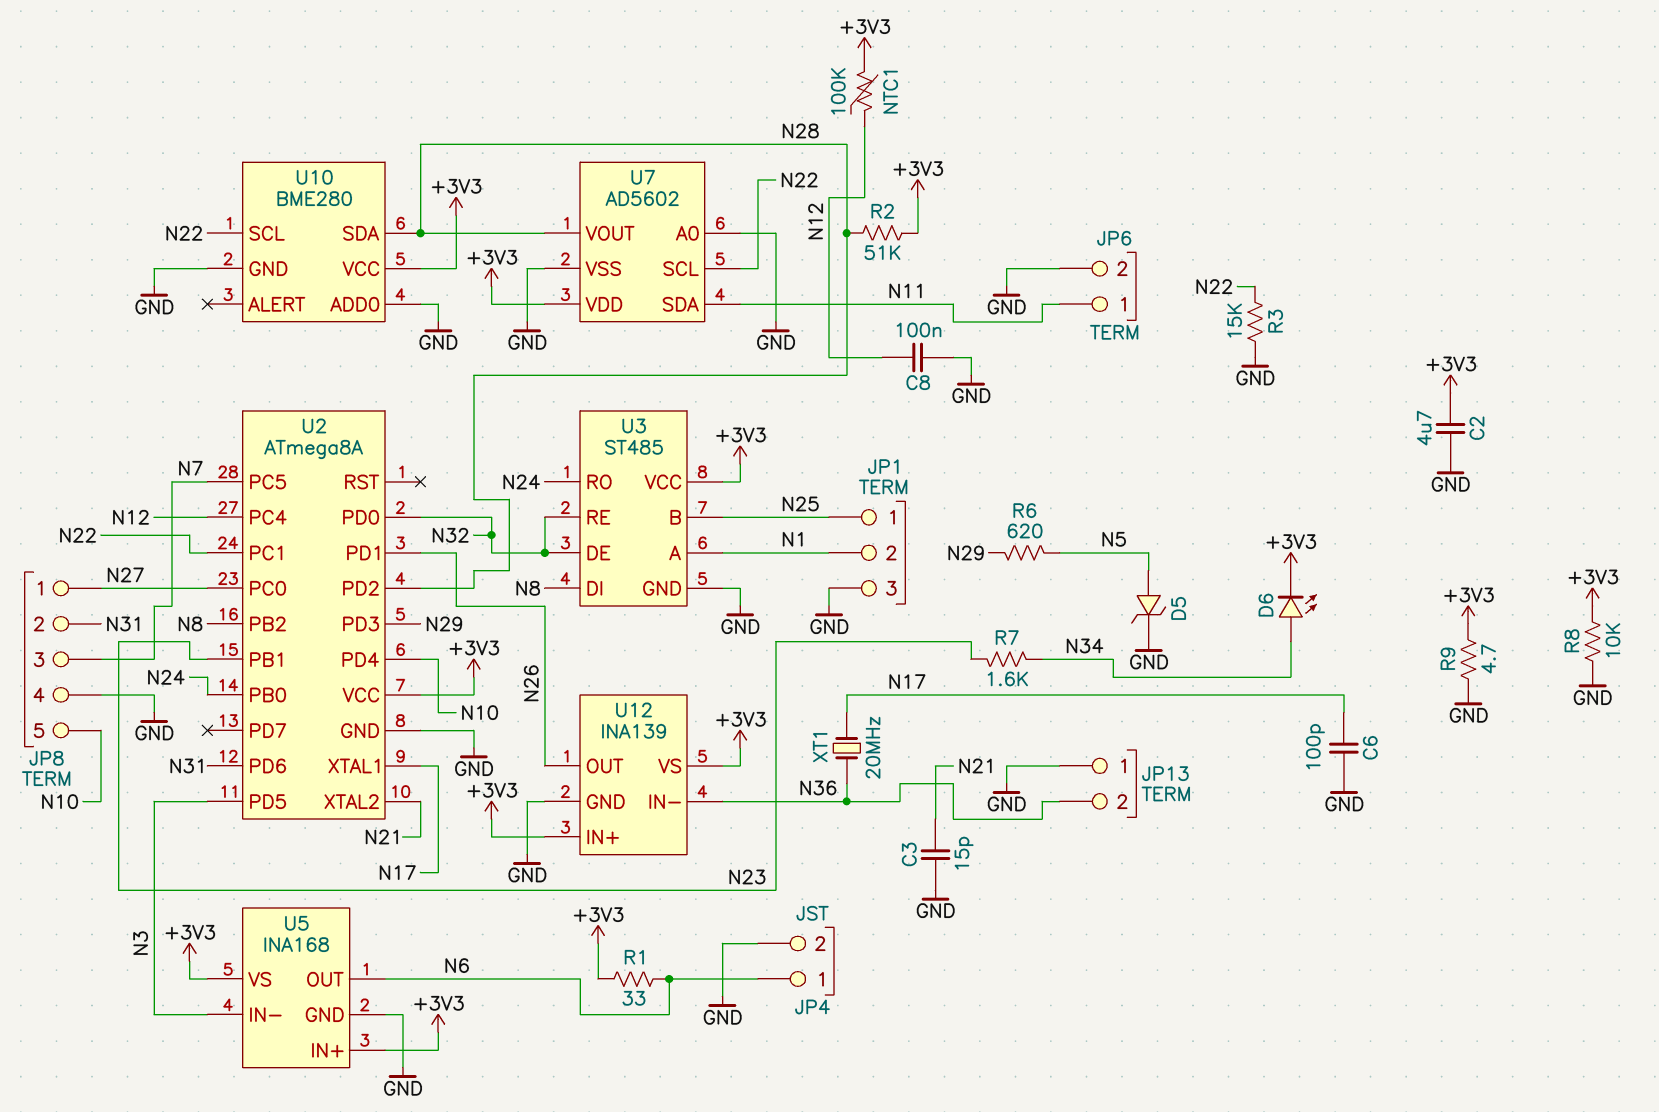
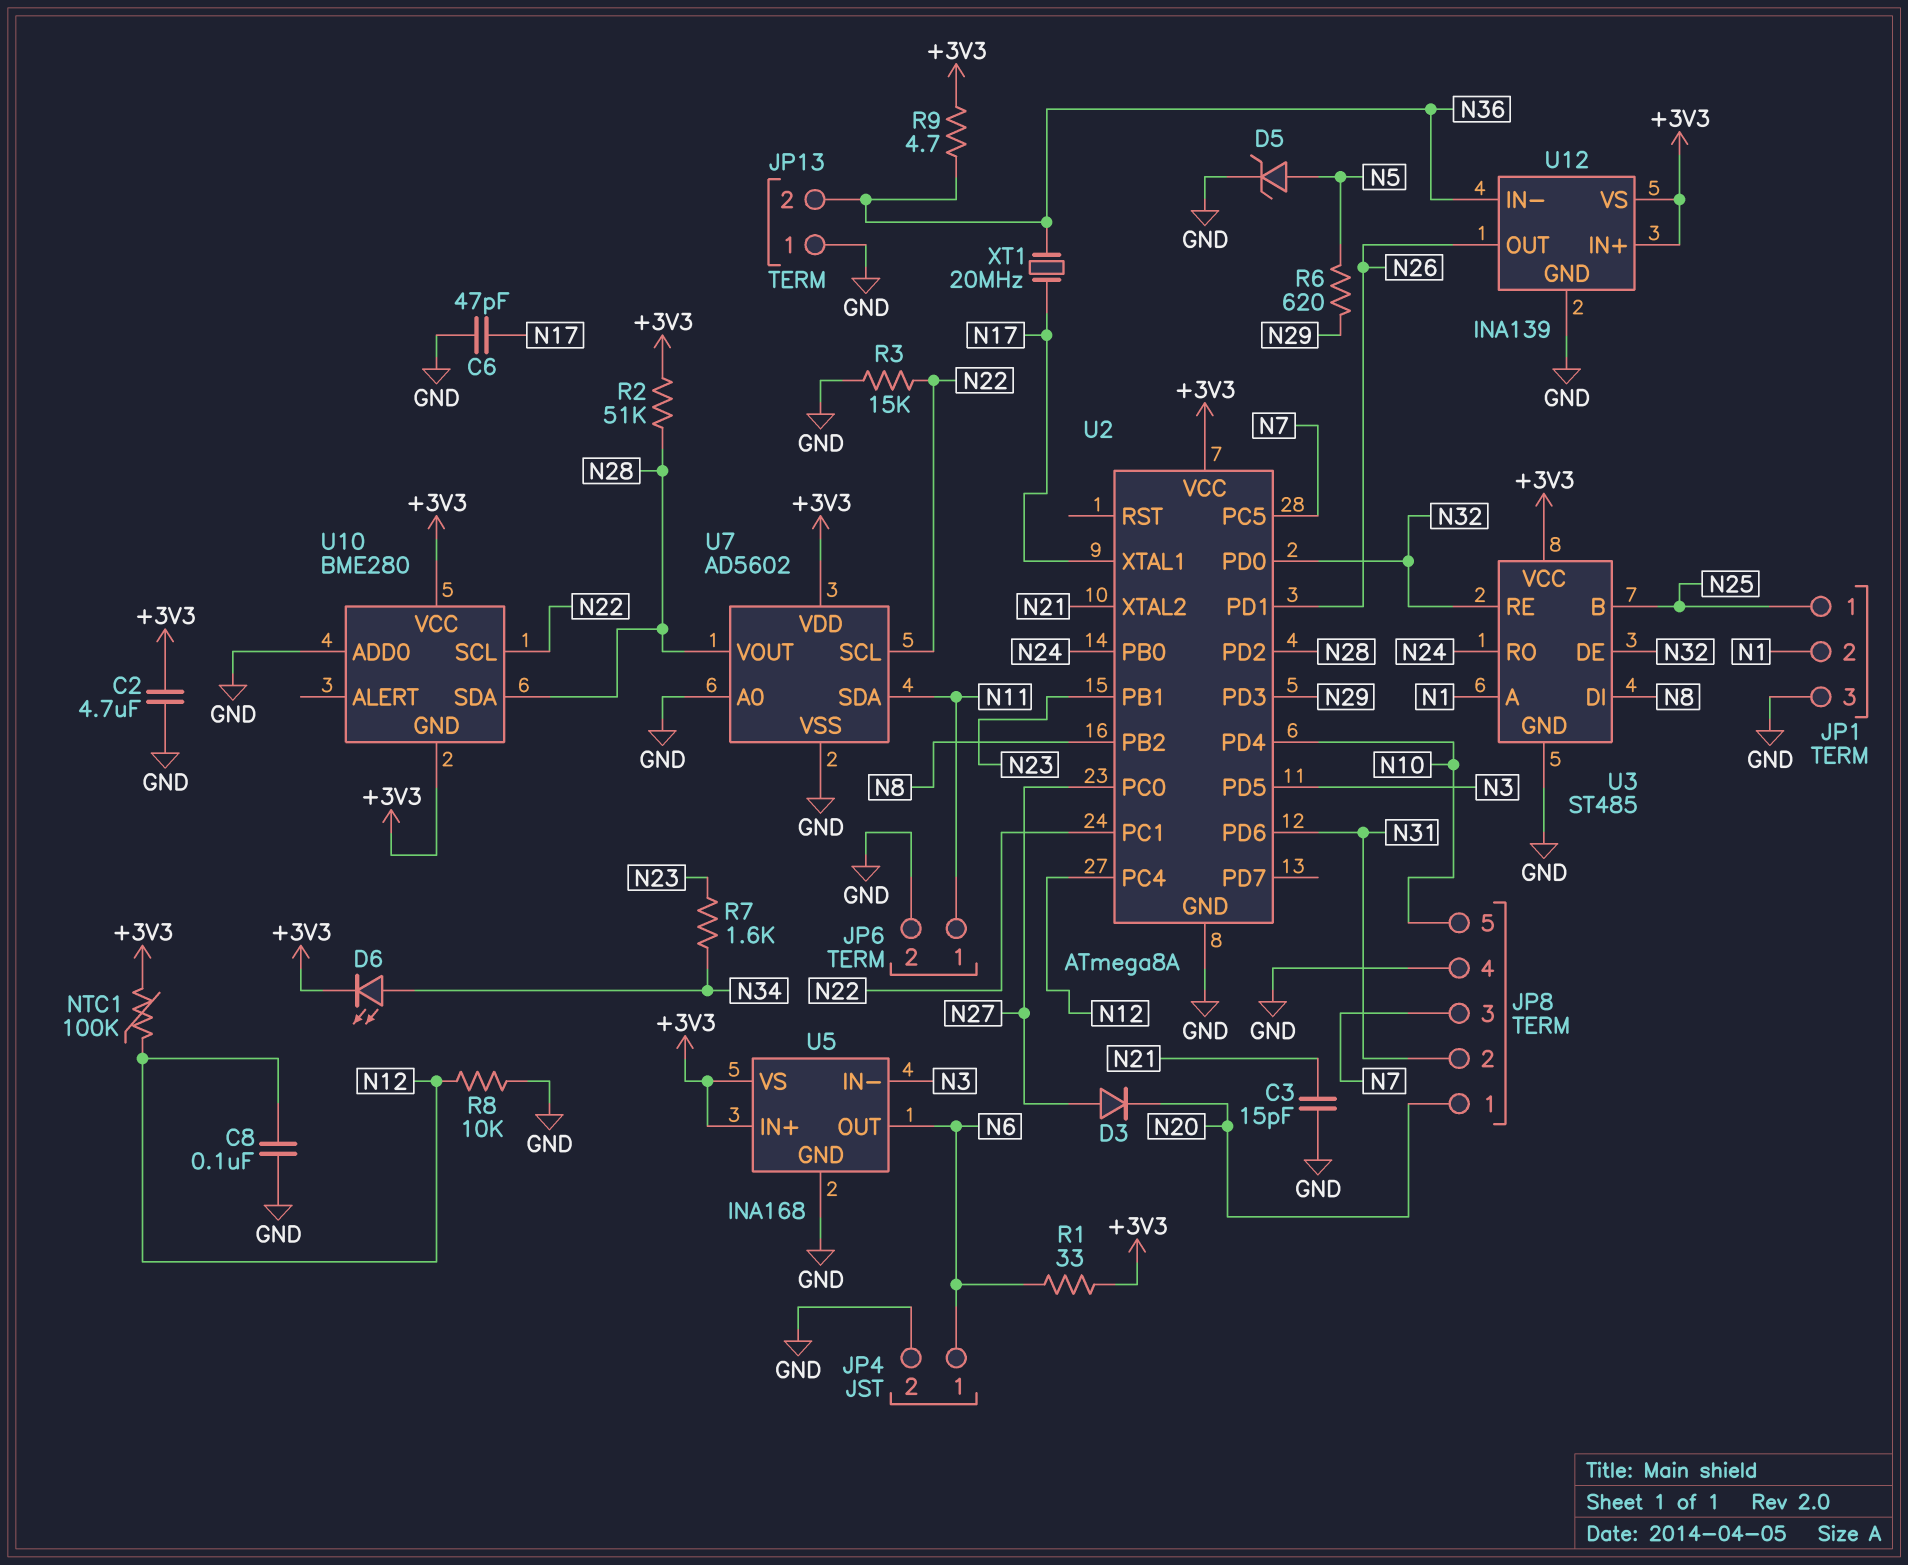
C6: 100pF (GND, N17) -> 47pF (GND, N17)
D3: none -> diode (A N27, K N20)
JP8 pin 1: N27 -> N20
R8: 10k (+3V3, GND) -> 10k (GND, N12)
R9: 4.7 (+3V3, GND) -> 4.7 (+3V3, N36)
U10 pin GND: GND -> +3V3

